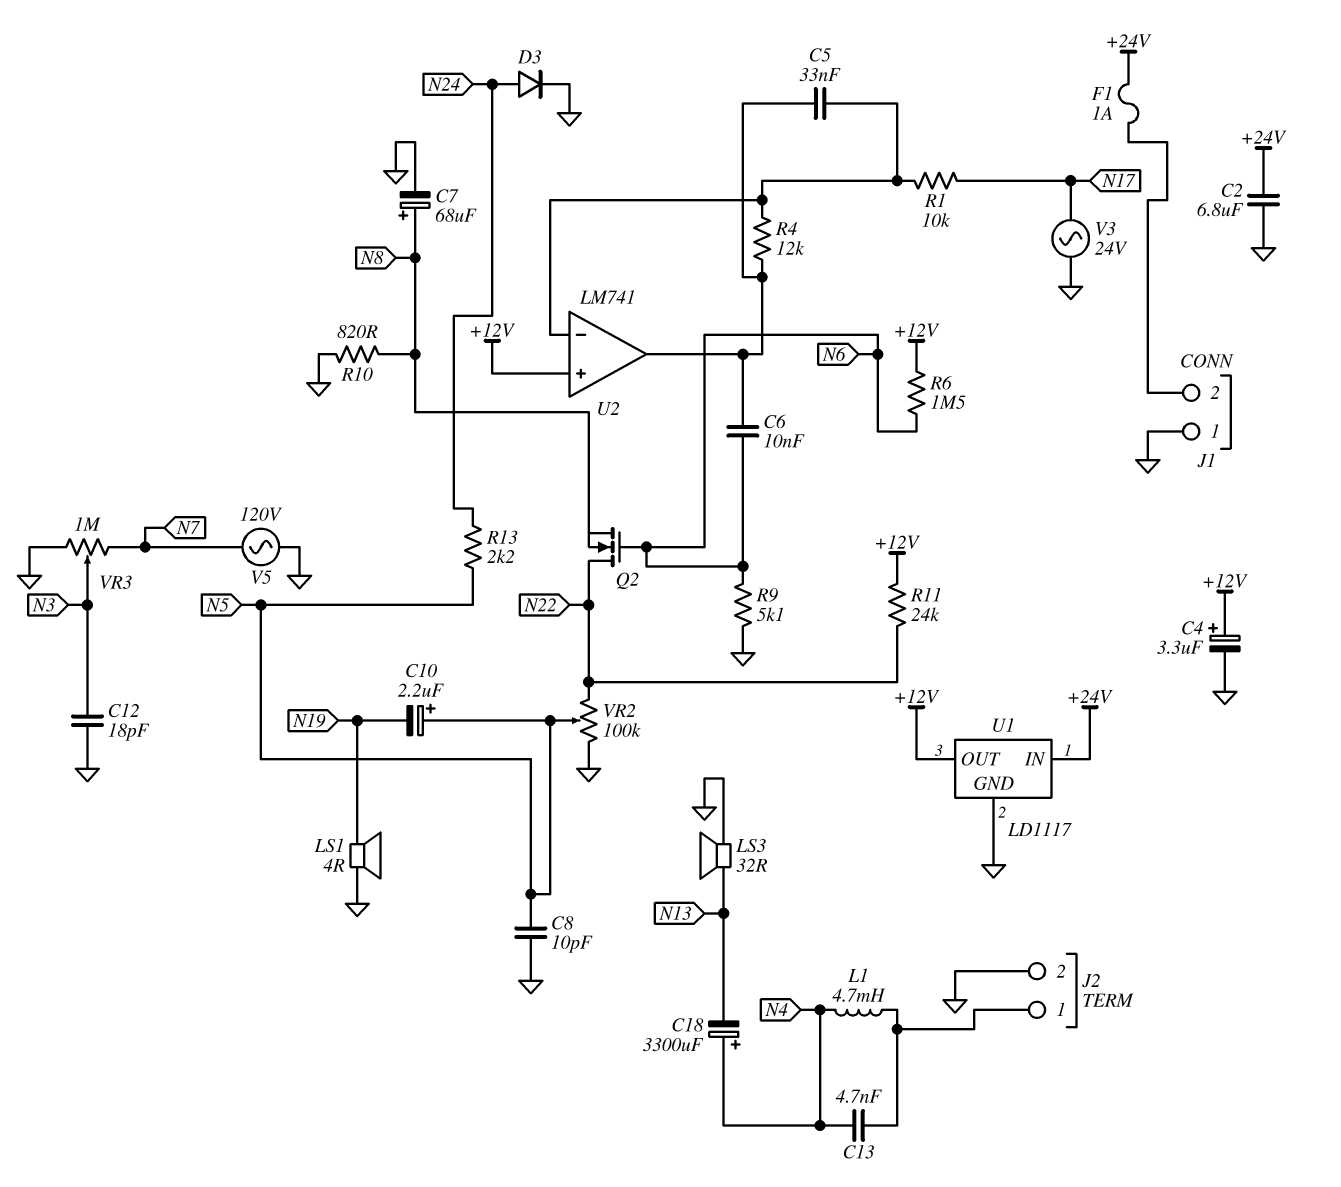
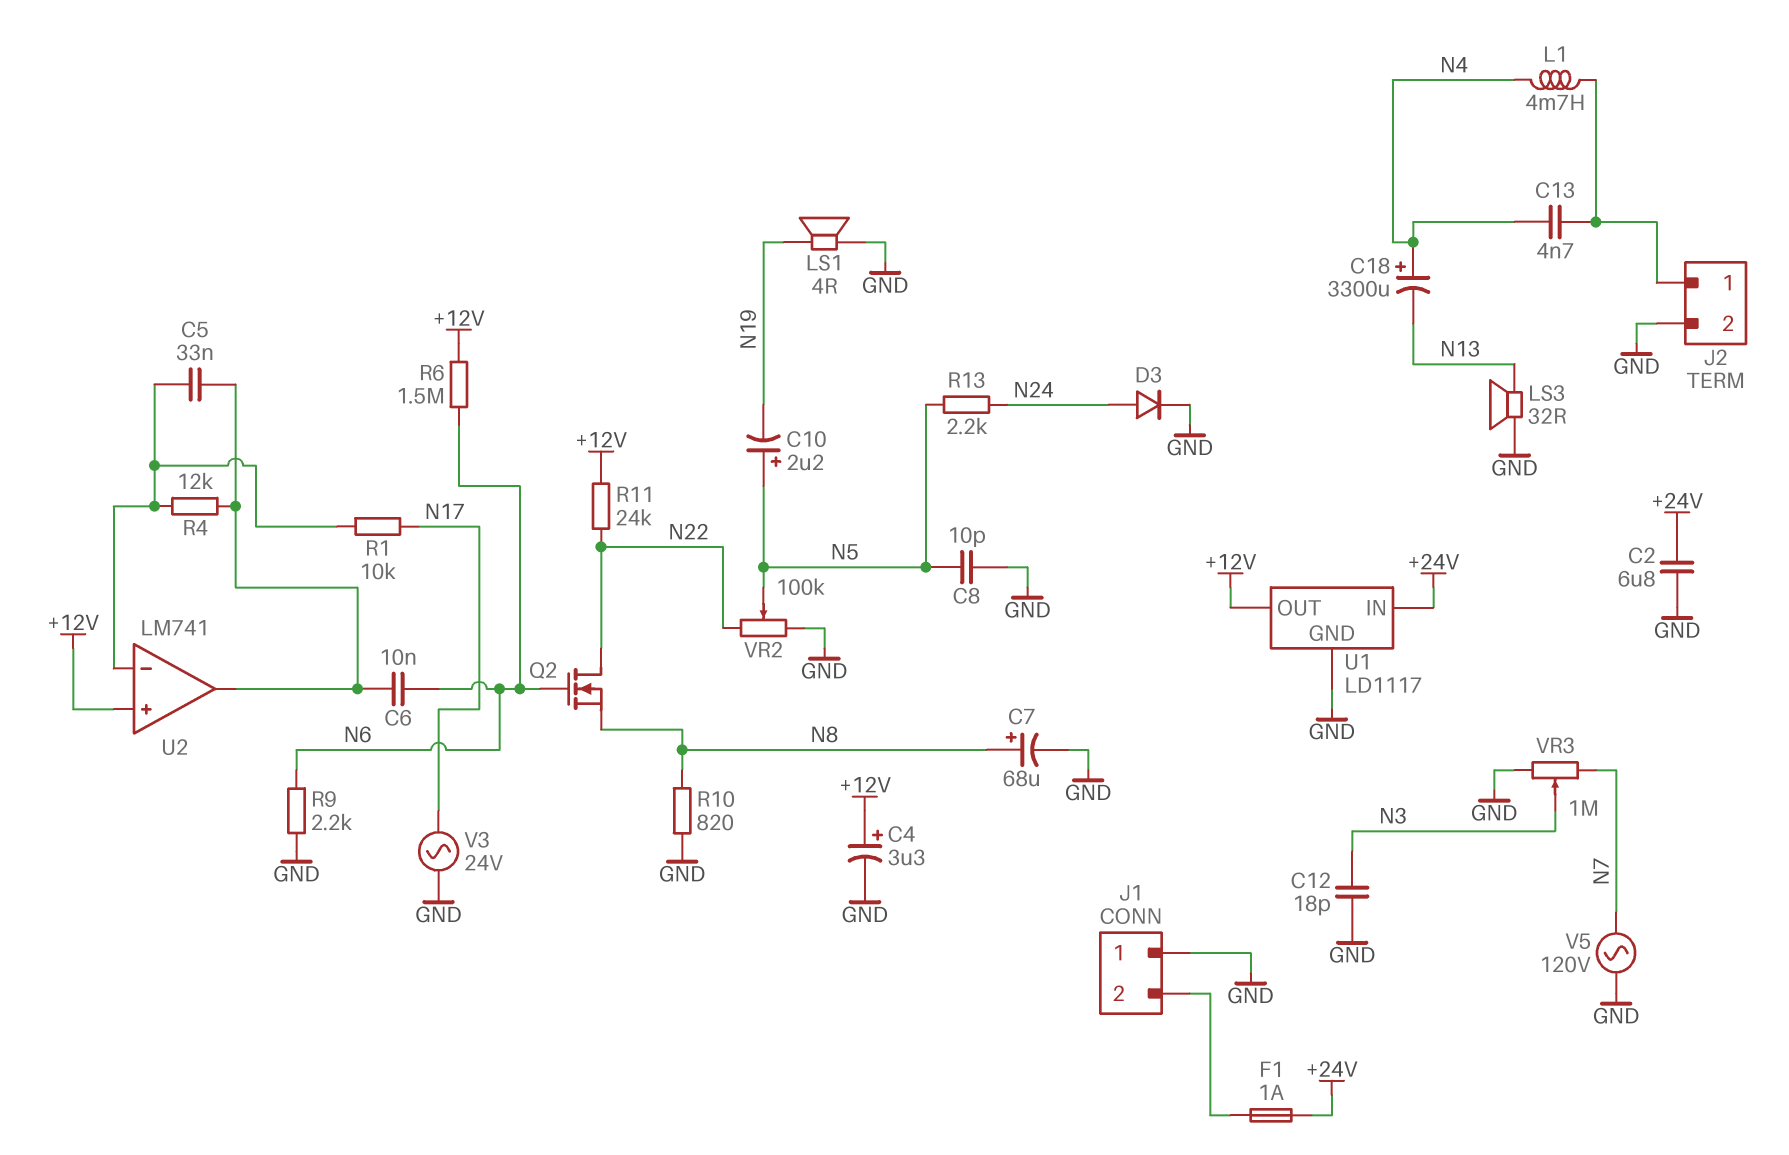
R9: 5.1k (GND, N6) -> 2.2k (GND, N6)

